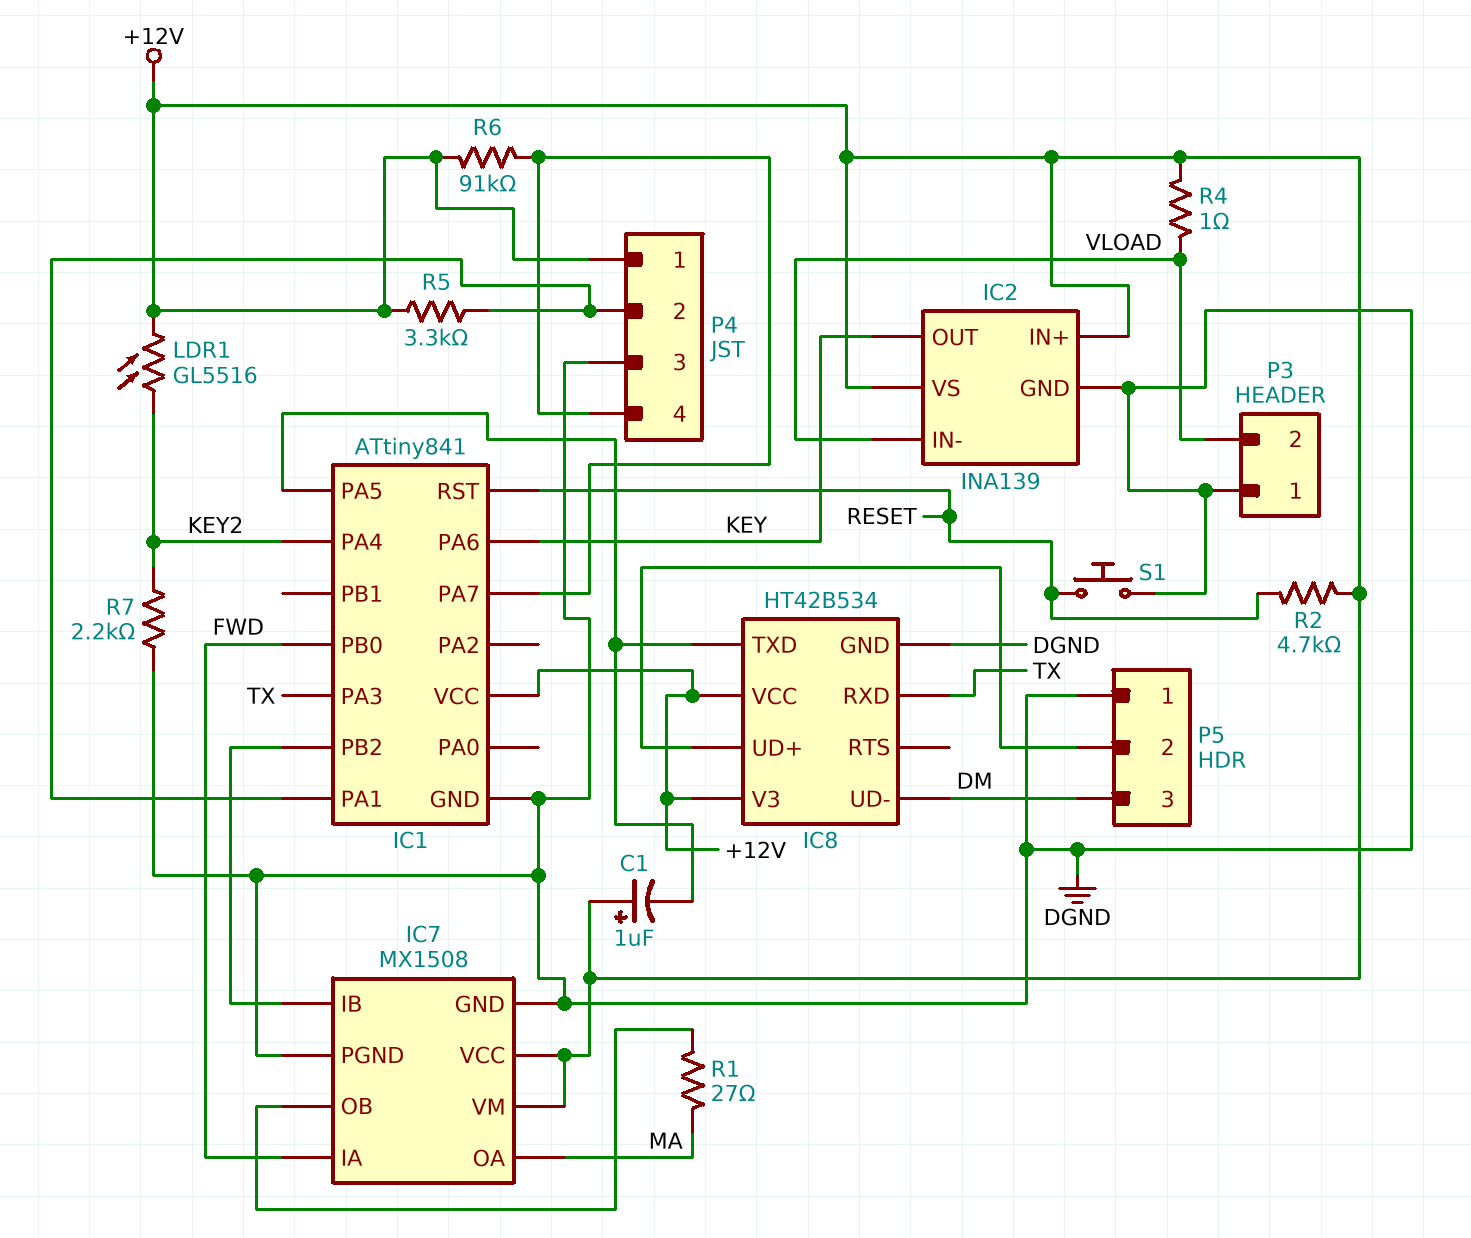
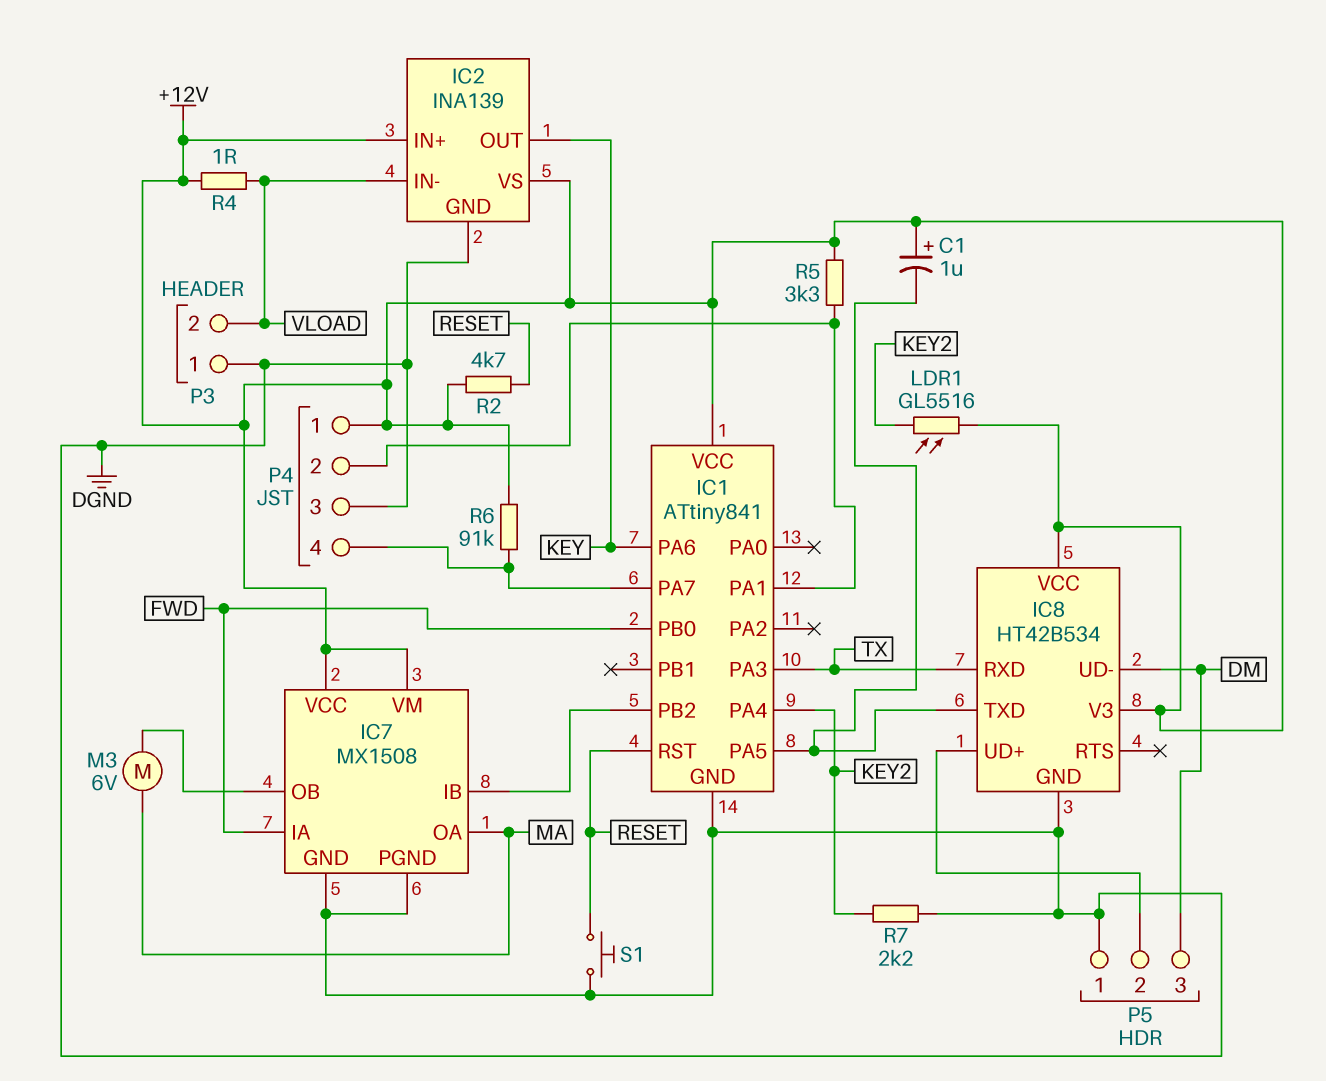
M3: none -> motor 6V (IC7/OB, MA)
R1: 27 (IC7/OB, MA) -> none

